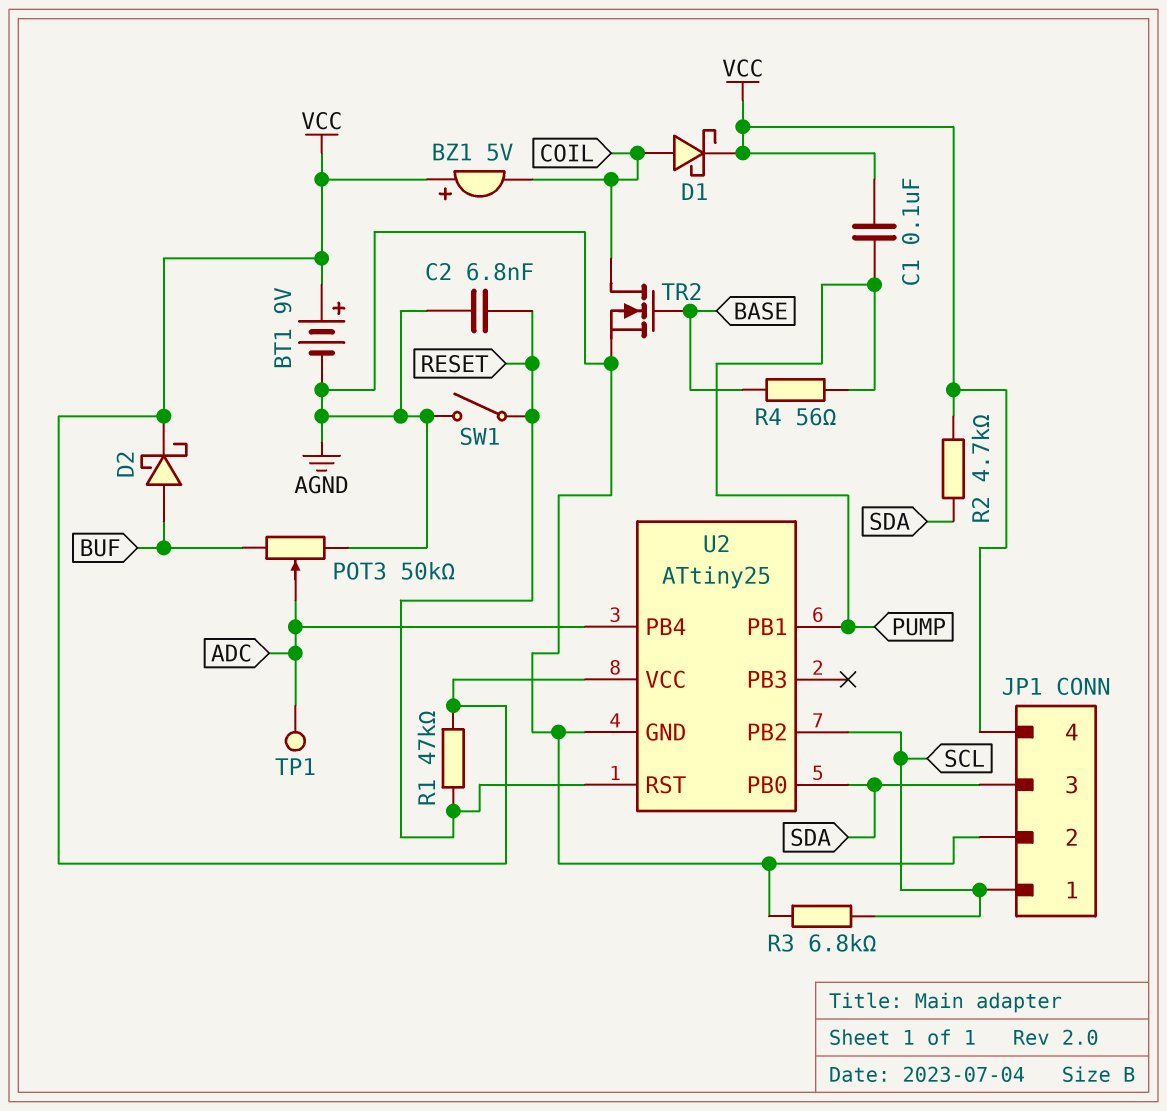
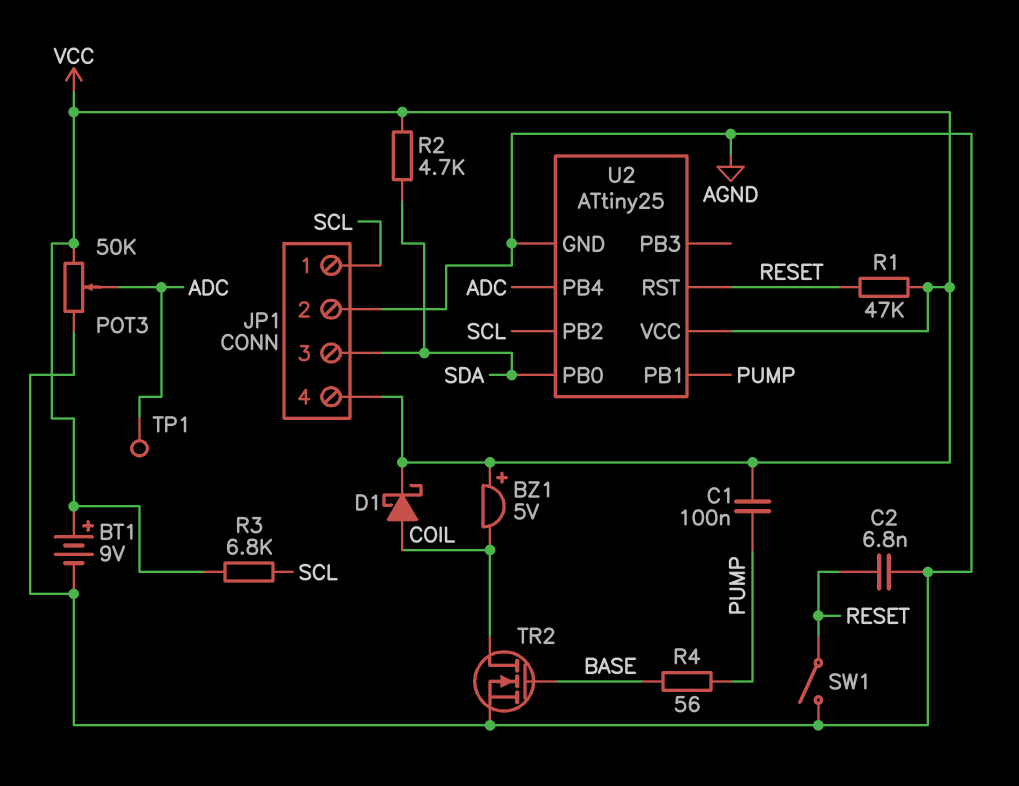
D2: schottky (A BUF, K VCC) -> none
POT3: 50k (AGND, BUF, wiper ADC) -> 50k (AGND, VCC, wiper ADC)
R3: 6.8k (AGND, SCL) -> 6.8k (SCL, VCC)

